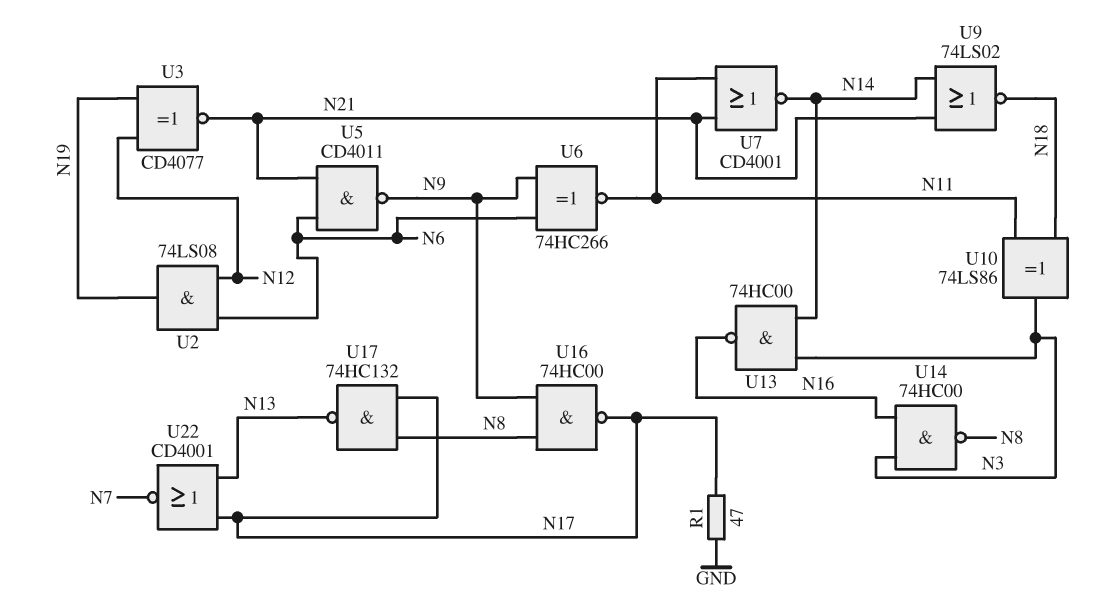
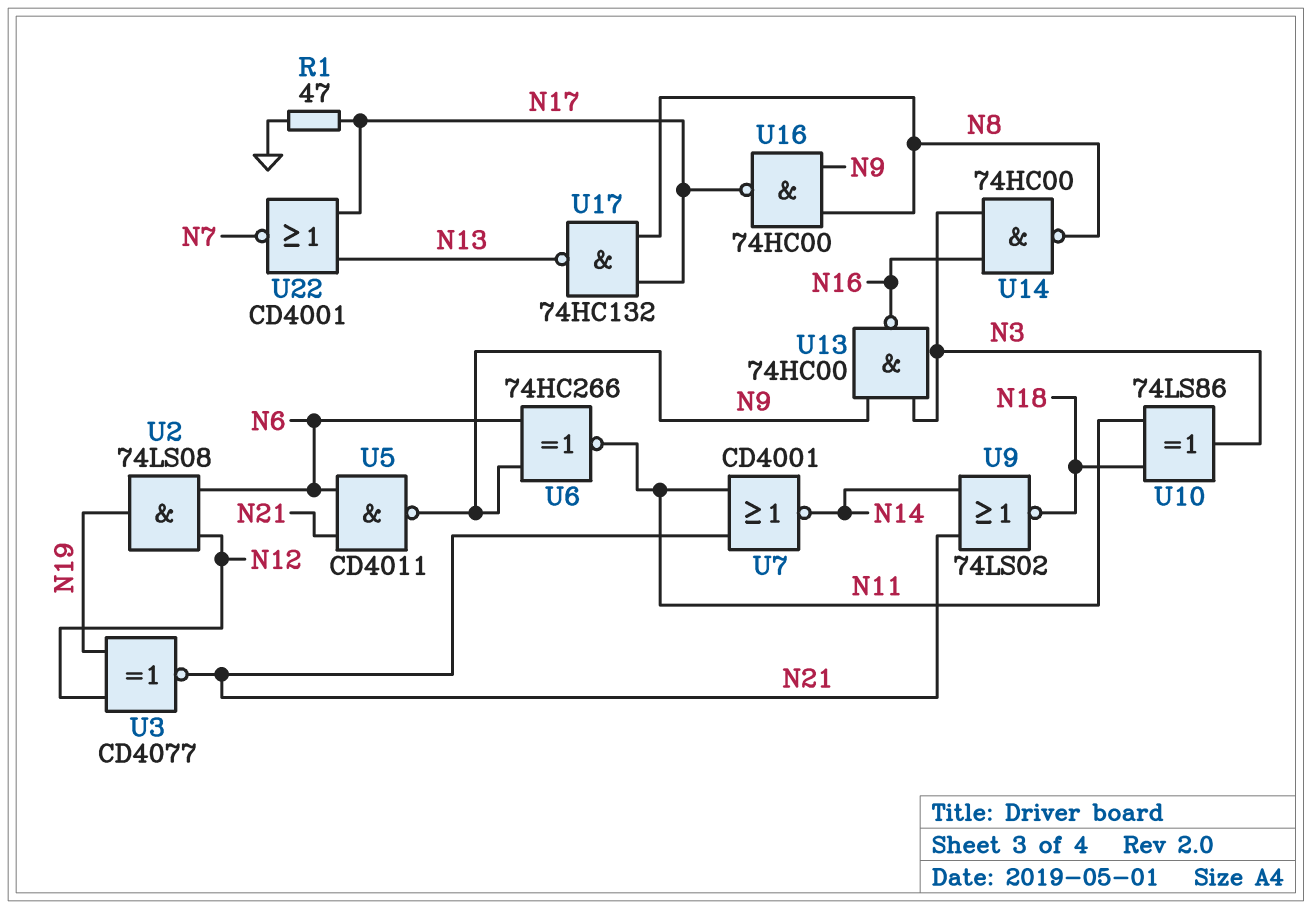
U13: NAND 74HC00 (in N3, in N14, out N16) -> NAND 74HC00 (in N3, in N9, out N16)

